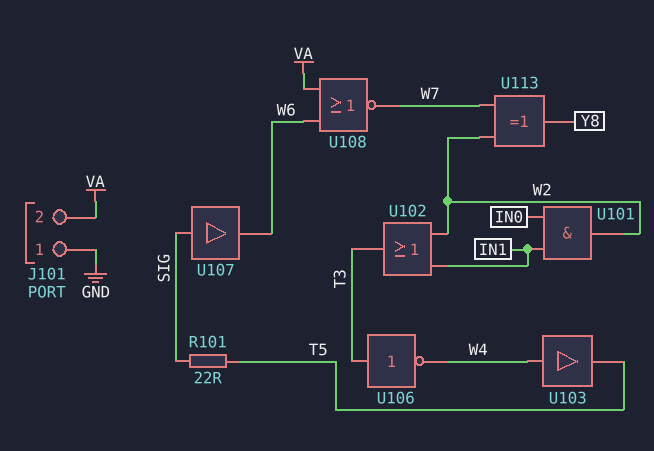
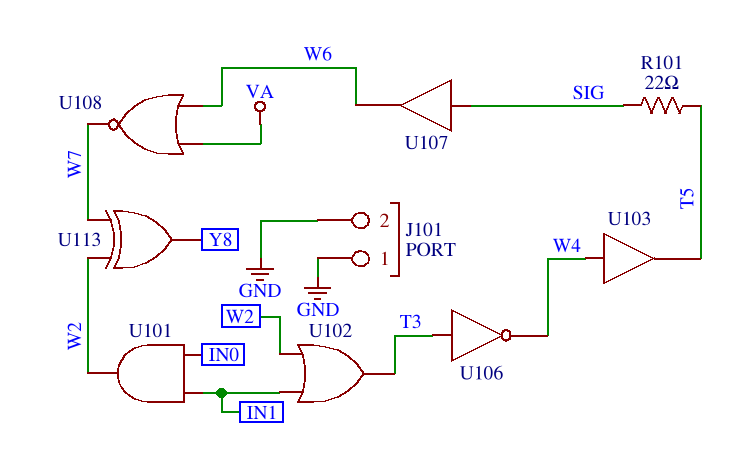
J101 pin 2: VA -> GND

